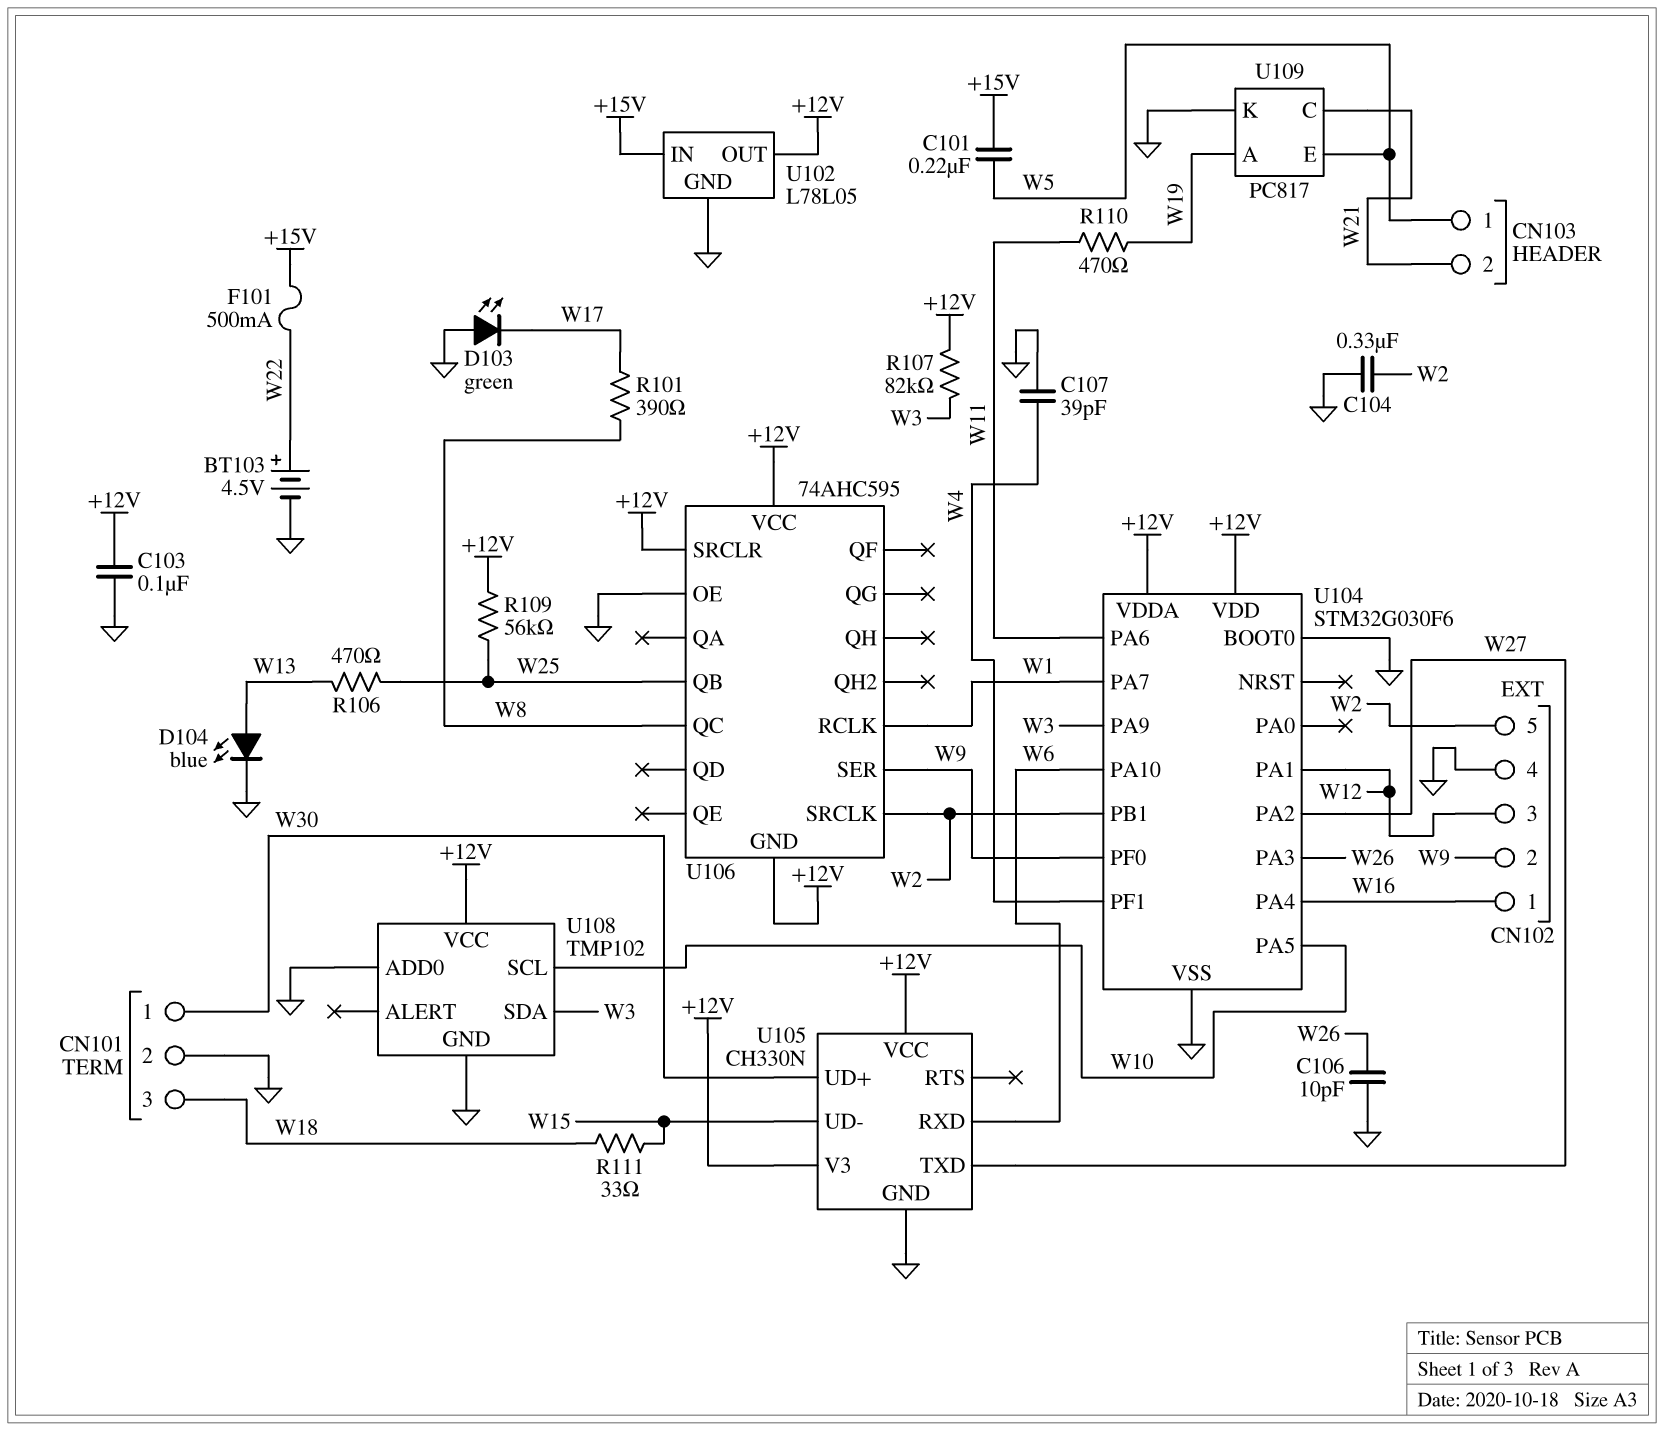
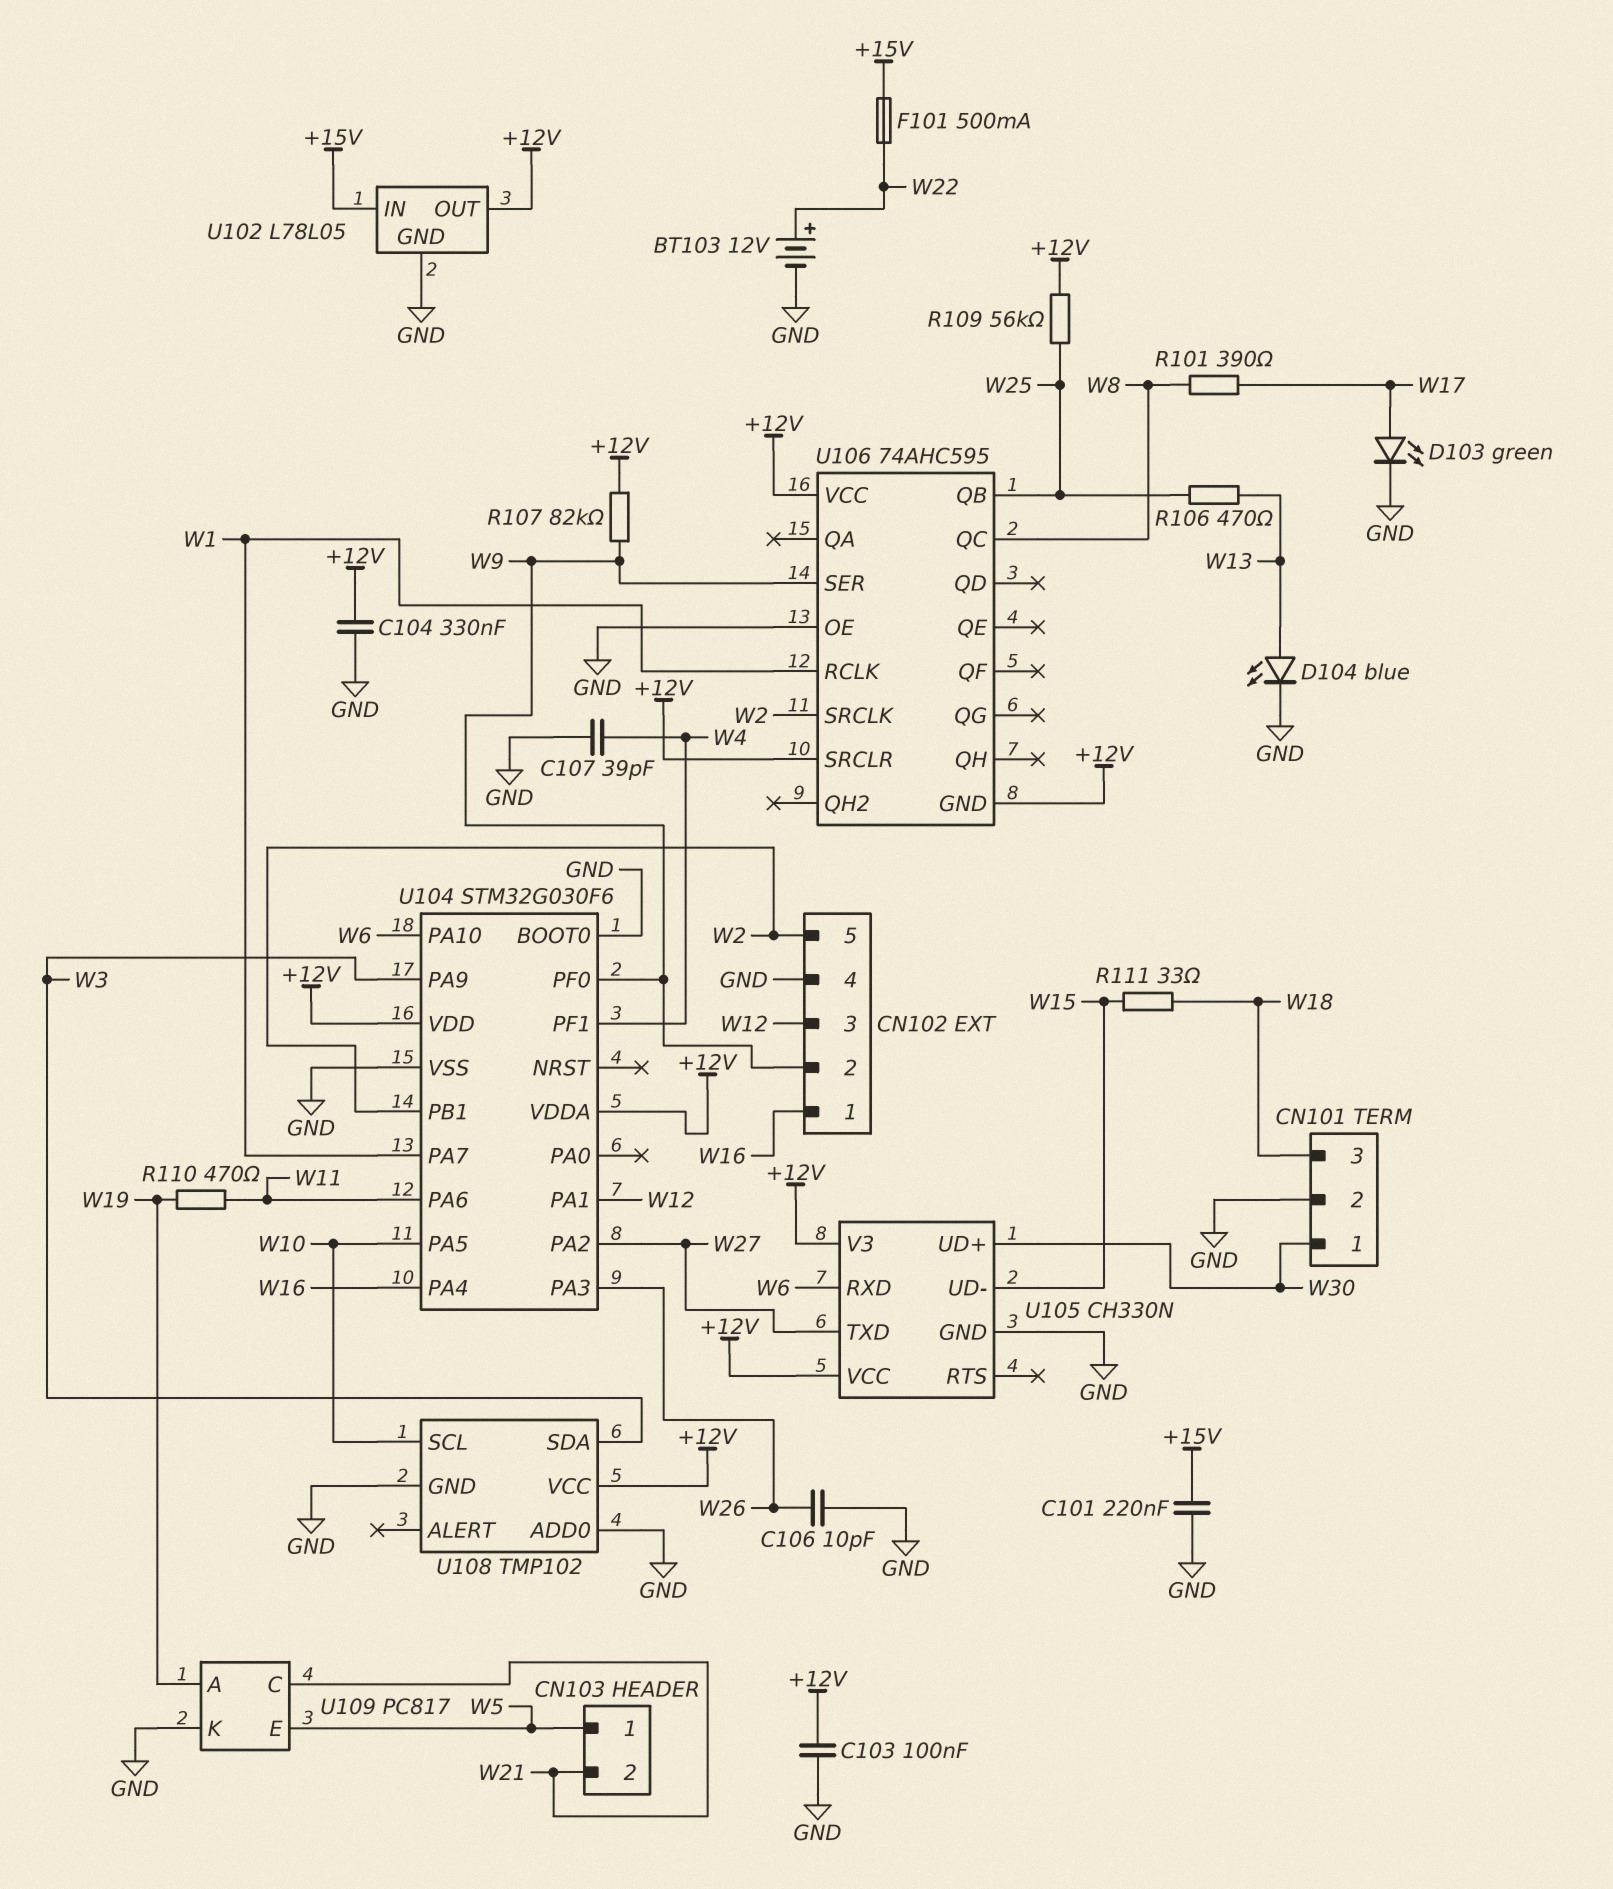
BT103: 4.5V (plus W22, minus GND) -> 12V (plus W22, minus GND)
C101: 220nF (+15V, W5) -> 220nF (+15V, GND)
C104: 330nF (GND, W2) -> 330nF (+12V, GND)
D103: LED green (A GND, K W17) -> LED green (A W17, K GND)
R107: 82k (+12V, W3) -> 82k (+12V, W9)

